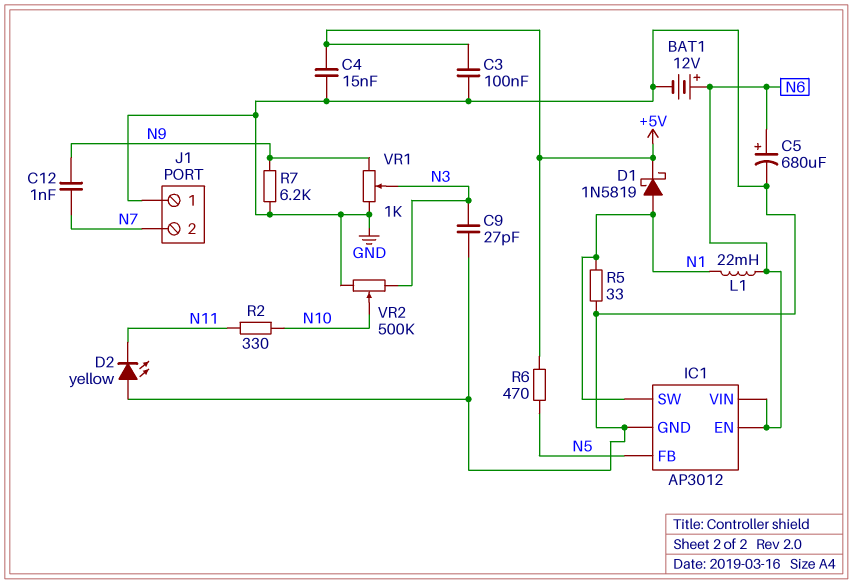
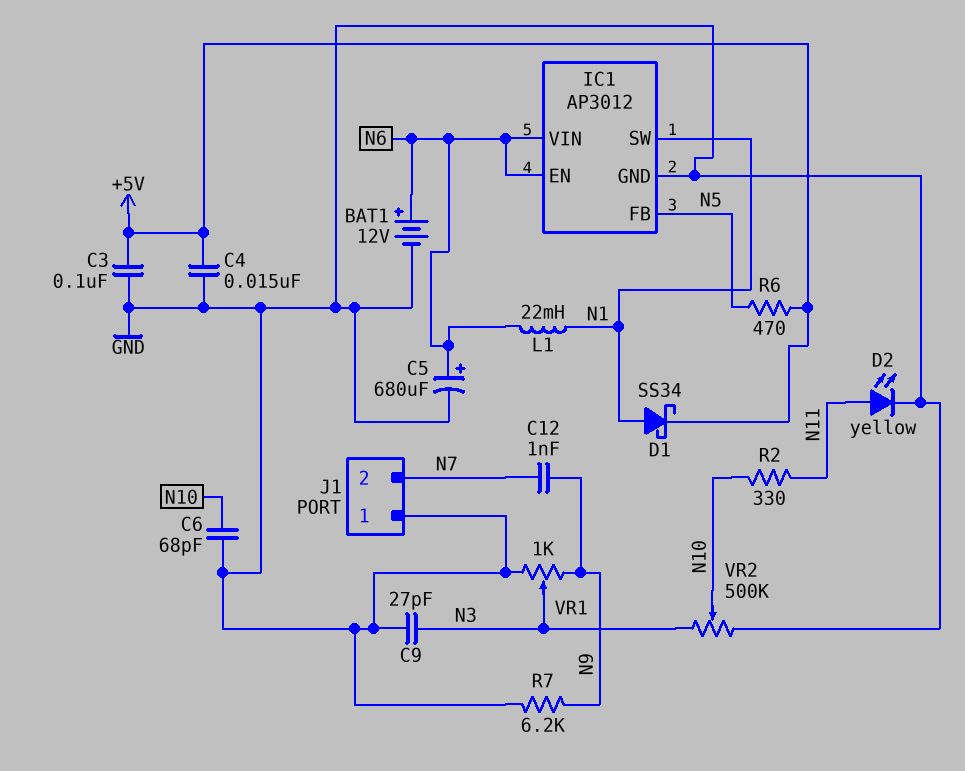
C6: none -> 68pF (GND, N10)
D1: schottky 1N5819 (A N1, K +5V) -> schottky SS34 (A N1, K +5V)
D2: LED yellow (A GND, K N11) -> LED yellow (A N11, K GND)
R5: 33 (GND, N1) -> none

